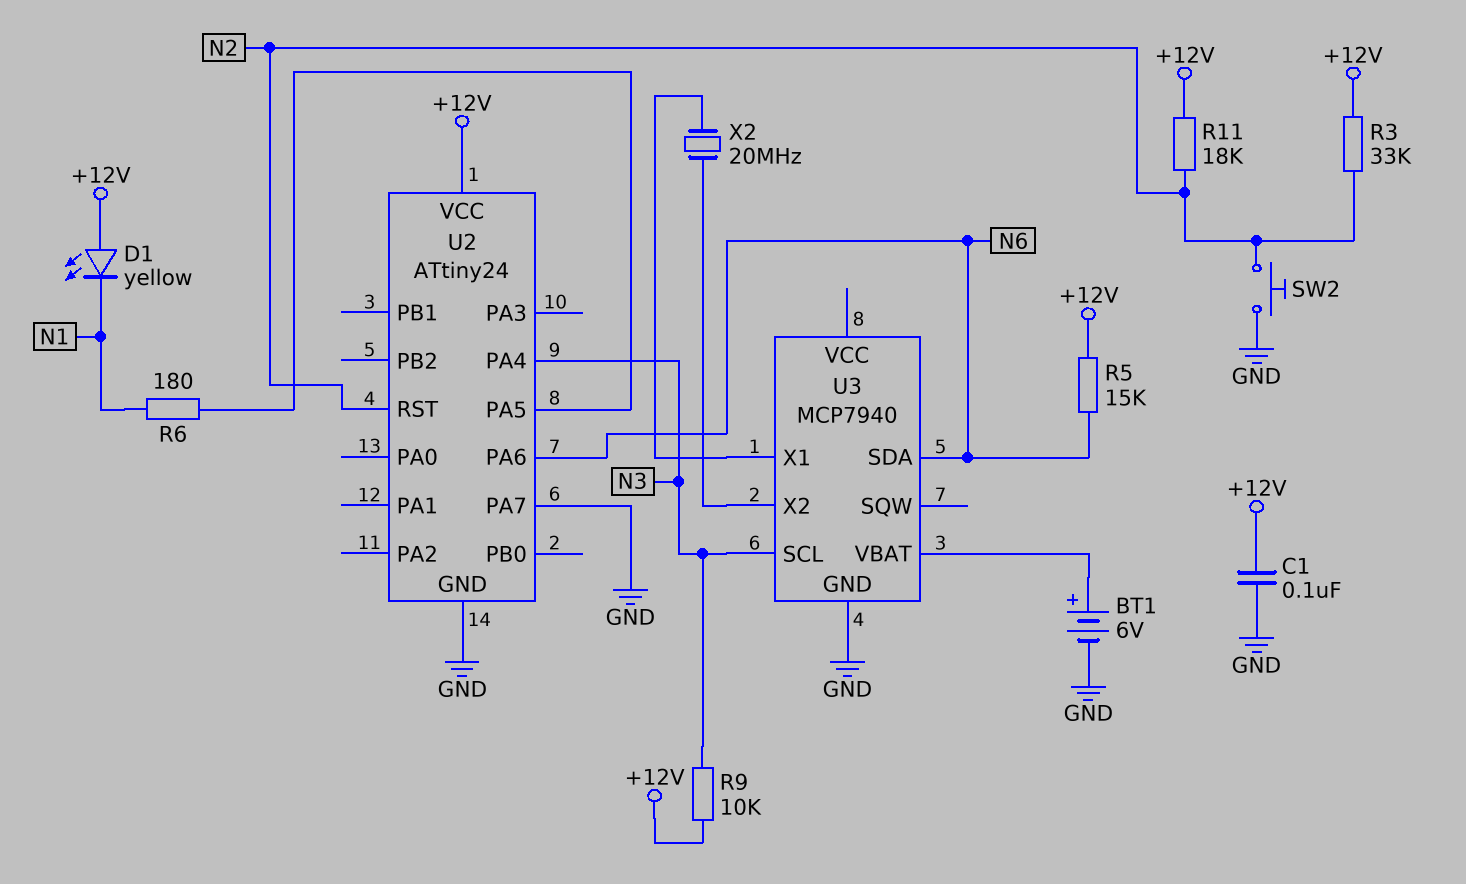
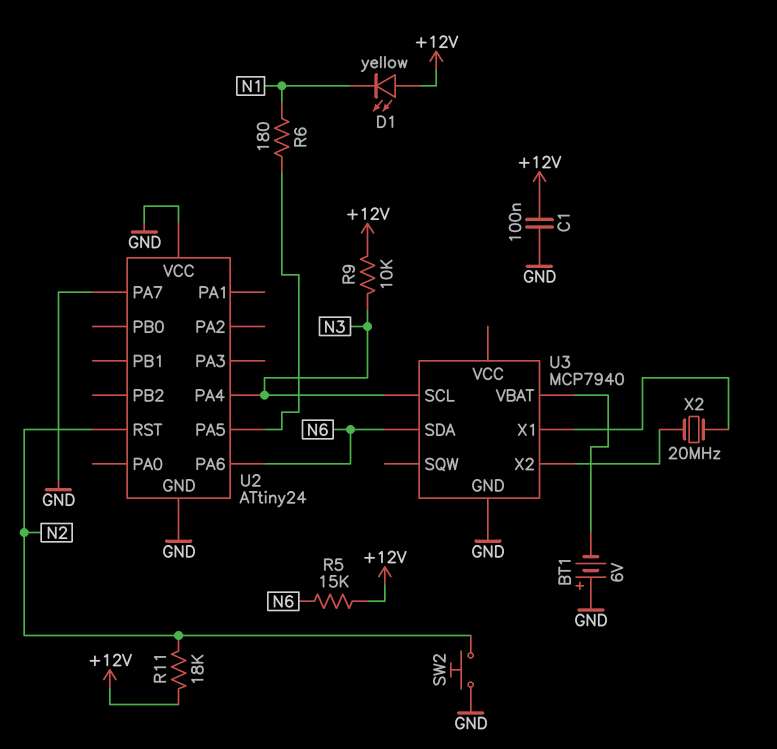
BT1: 6V (plus U3/VBAT, minus GND) -> 6V (plus GND, minus U3/VBAT)
R3: 33k (+12V, N2) -> none
U2 pin VCC: +12V -> GND

